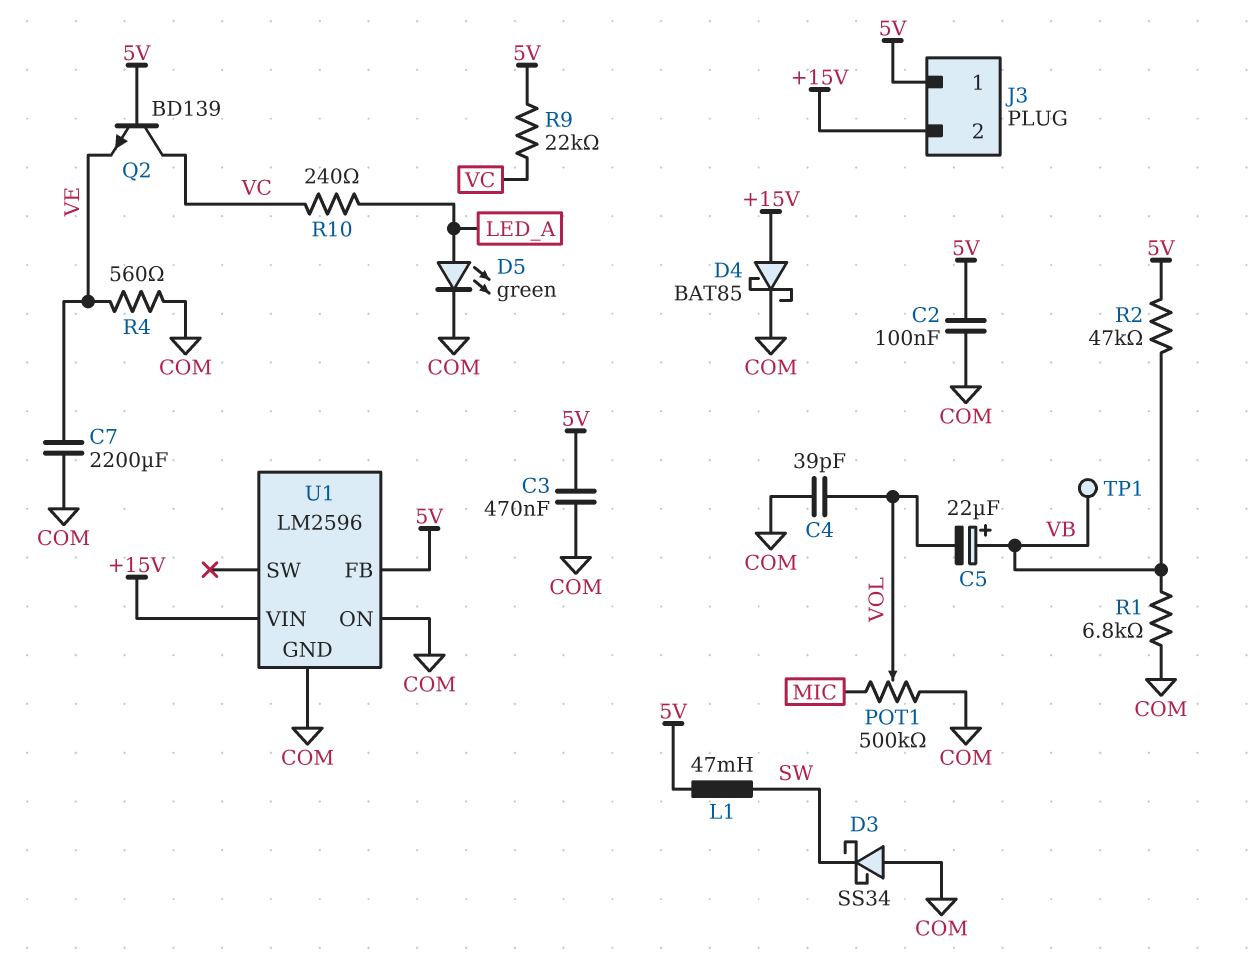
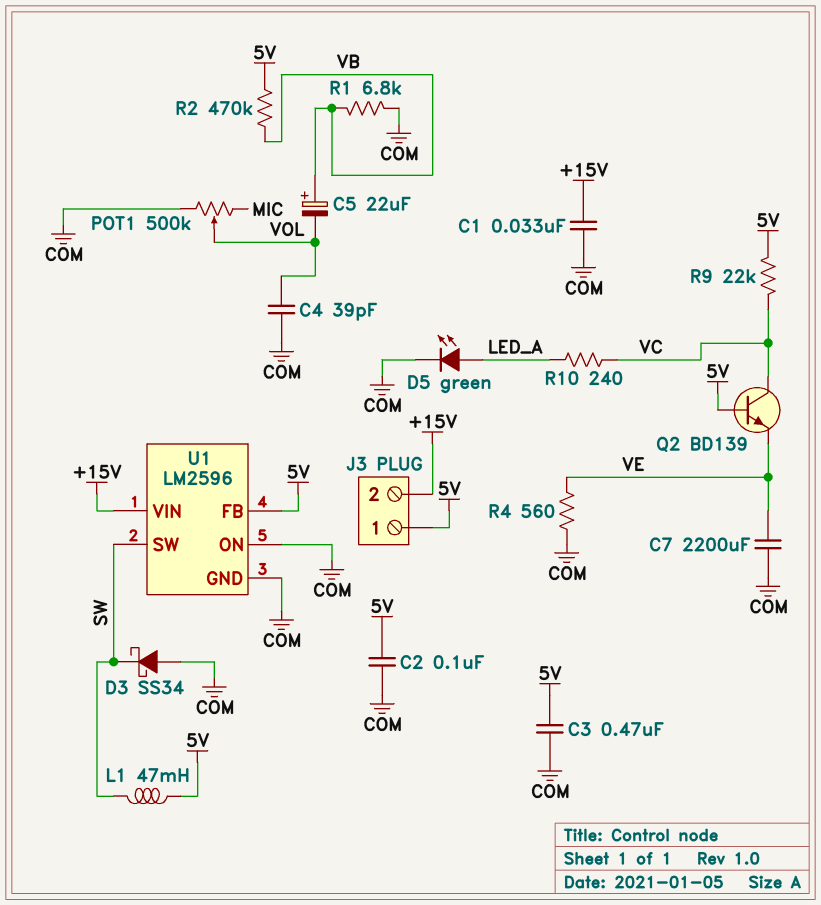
C1: none -> 33nF (+15V, COM)
D4: schottky BAT85 (A +15V, K COM) -> none
R2: 47k (5V, VB) -> 470k (5V, VB)
TP1: test point (VB) -> none
U1 pin SW: none -> SW

